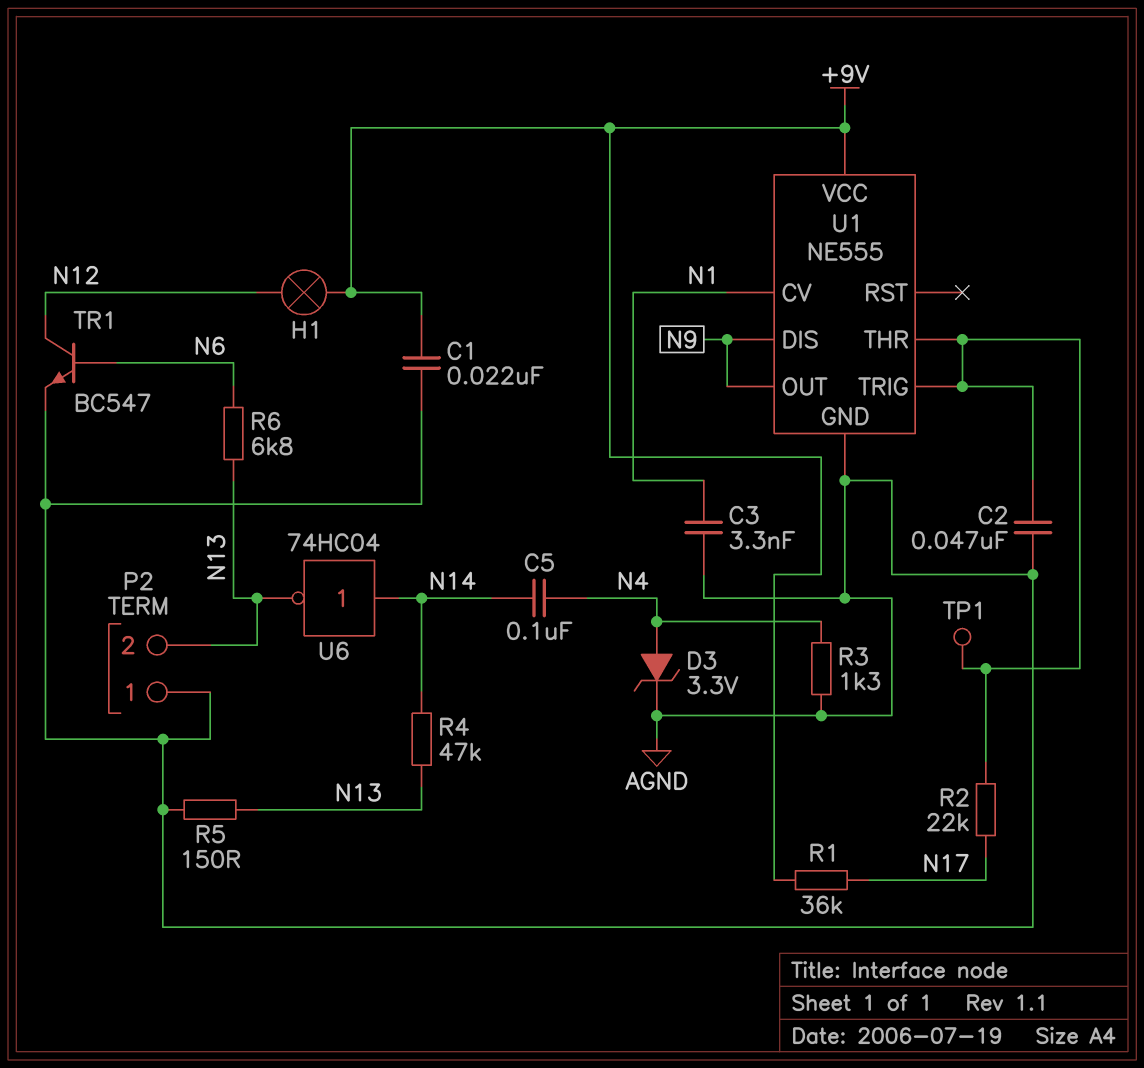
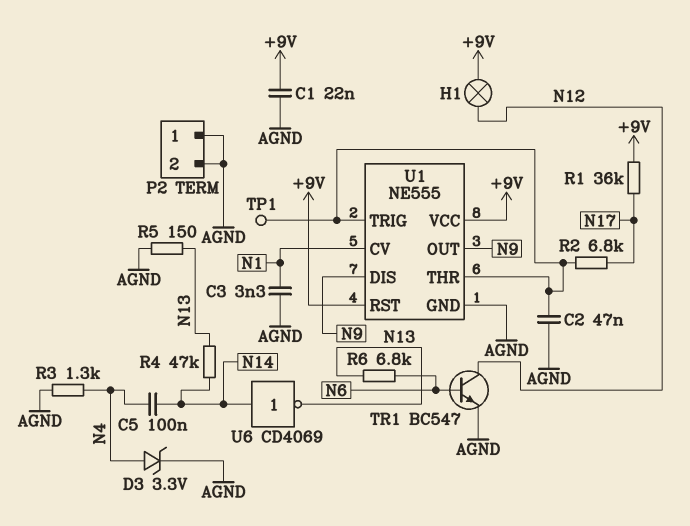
P2 pin 2: N13 -> AGND
R2: 22k (N17, U1/THR) -> 6.8k (N17, U1/THR)
U1 pin RST: none -> +9V
U6: NOT 74HC04 (in N14, out N13) -> NOT CD4069 (in N14, out N13)

